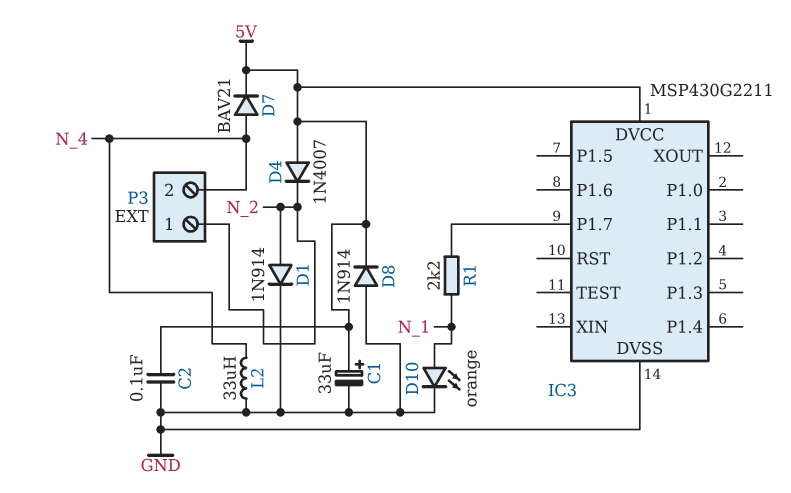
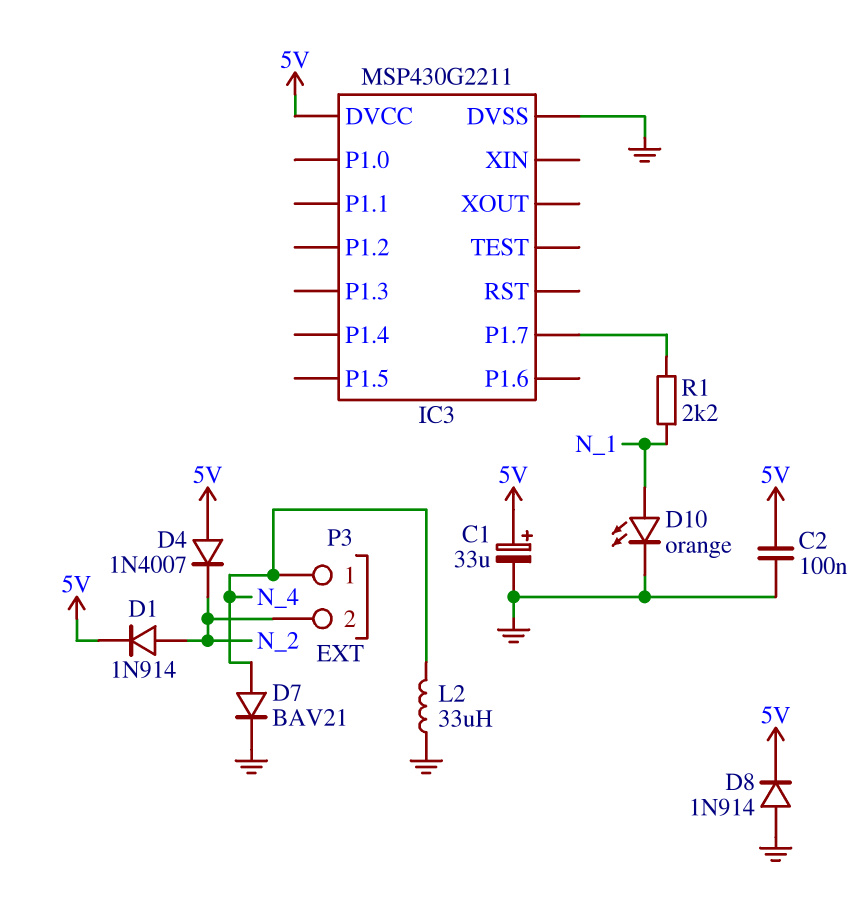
D1: diode 1N914 (A N_2, K GND) -> diode 1N914 (A N_2, K 5V)
D7: diode BAV21 (A N_4, K 5V) -> diode BAV21 (A N_4, K GND)
P3 pin 1: N_2 -> N_4
P3 pin 2: N_4 -> N_2

